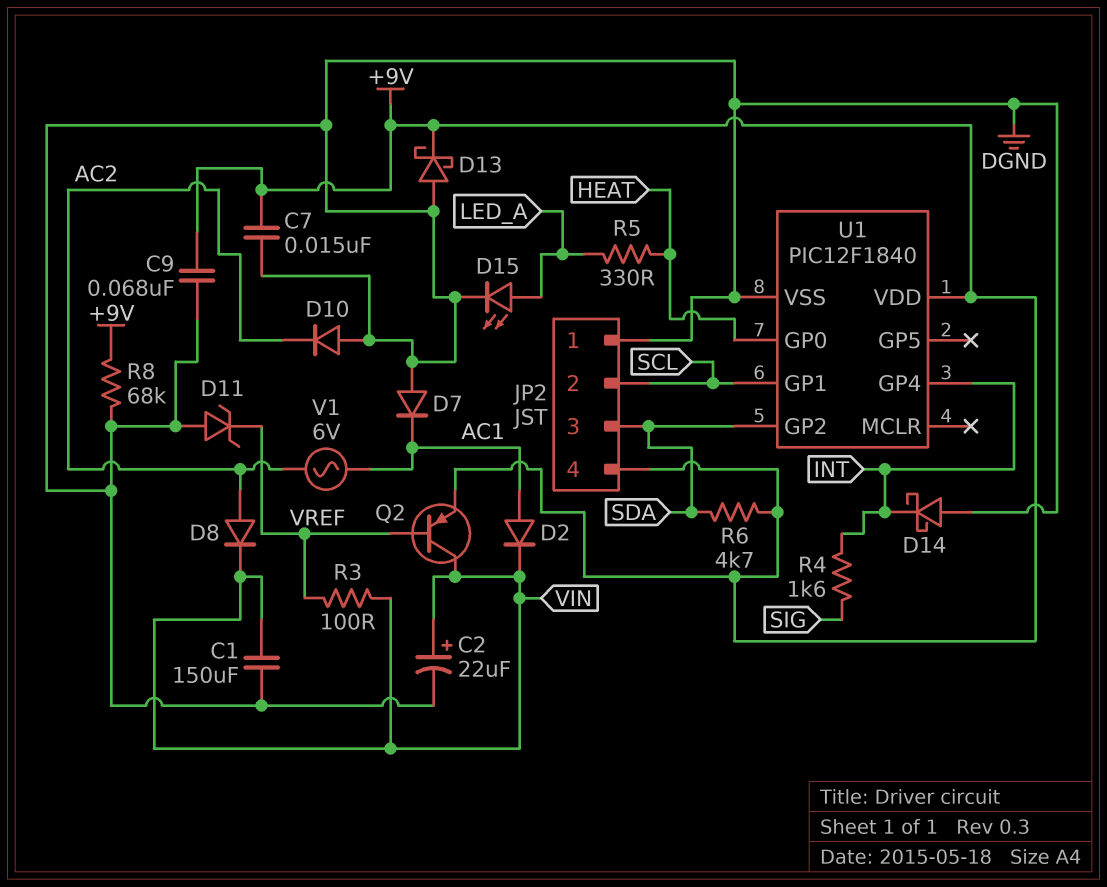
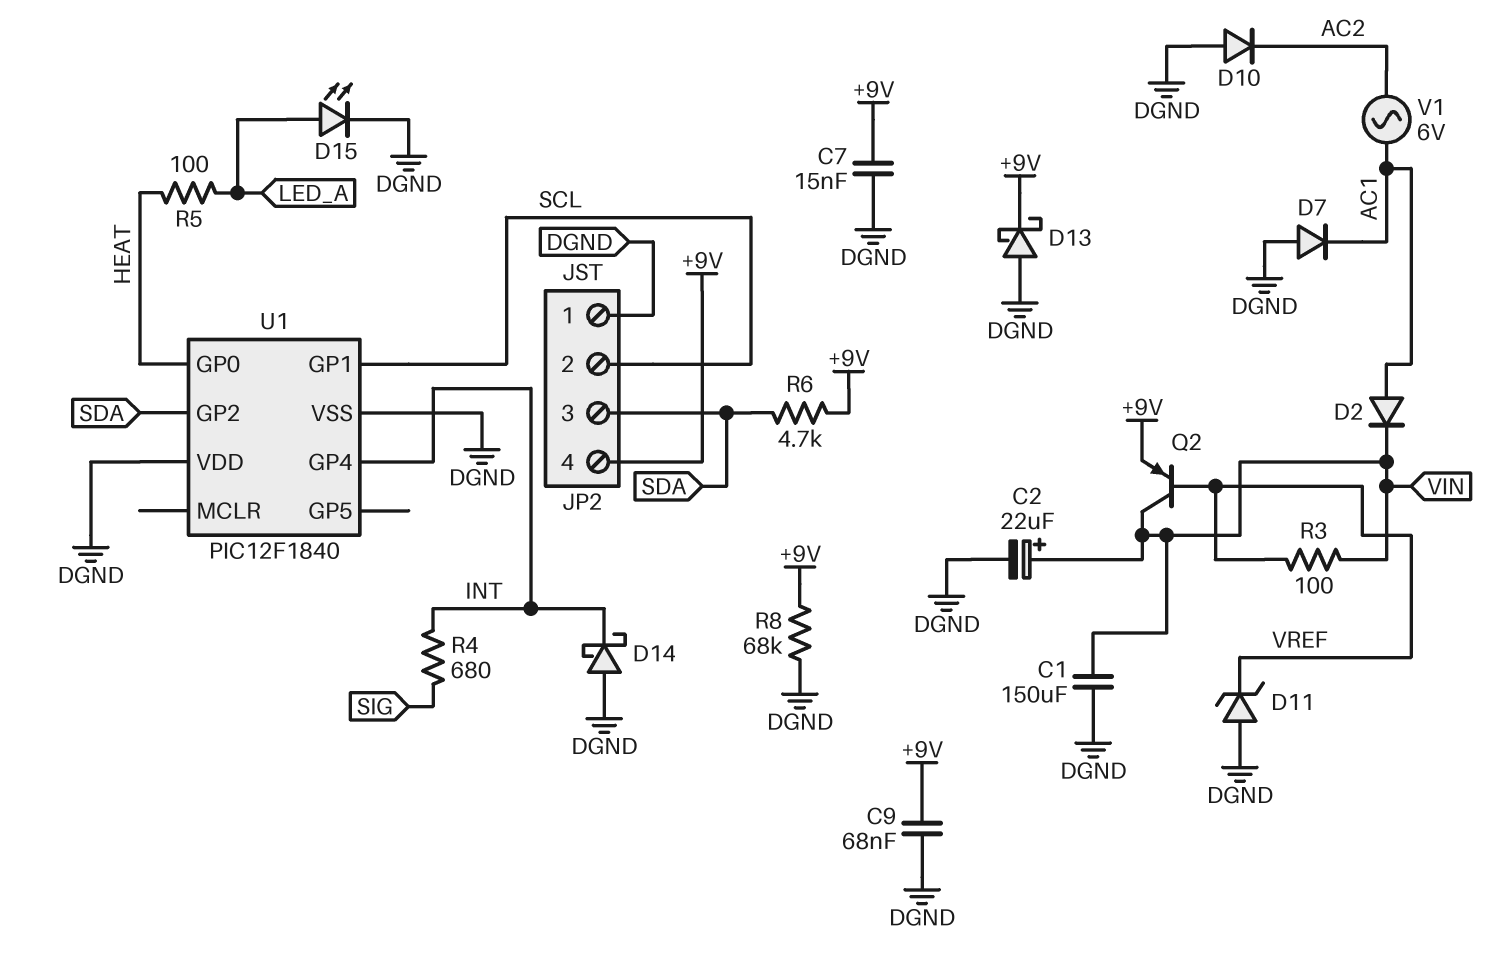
D8: diode (A AC2, K VIN) -> none
R4: 1.6k (INT, SIG) -> 680 (INT, SIG)
R5: 330 (HEAT, LED_A) -> 100 (HEAT, LED_A)
U1 pin VDD: +9V -> DGND

